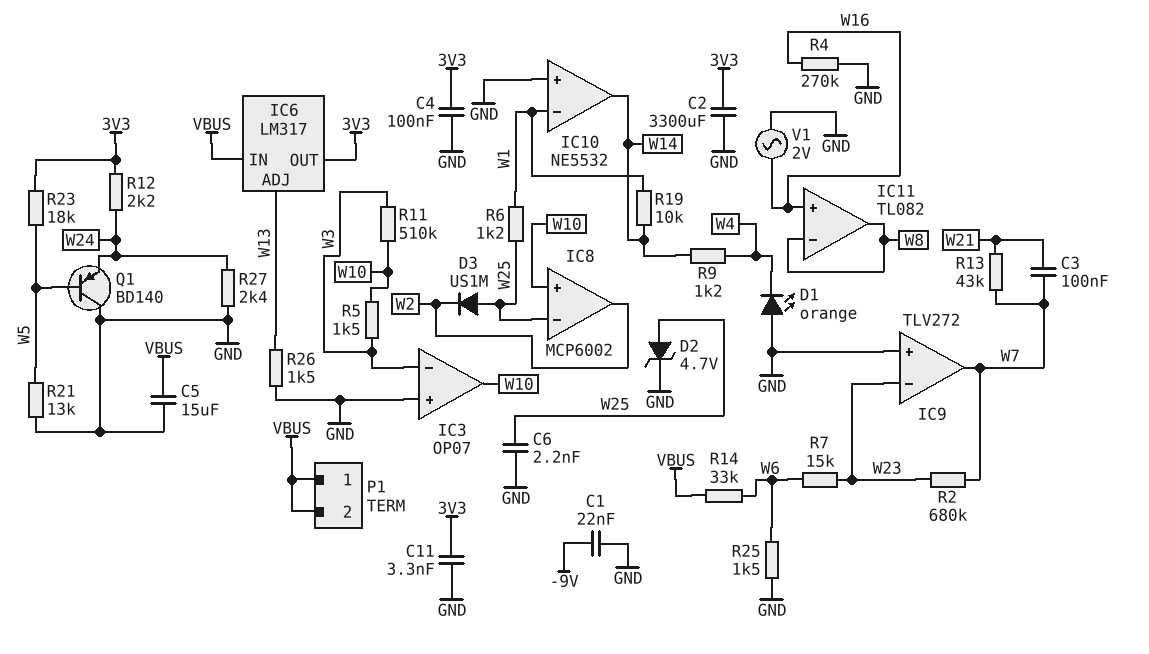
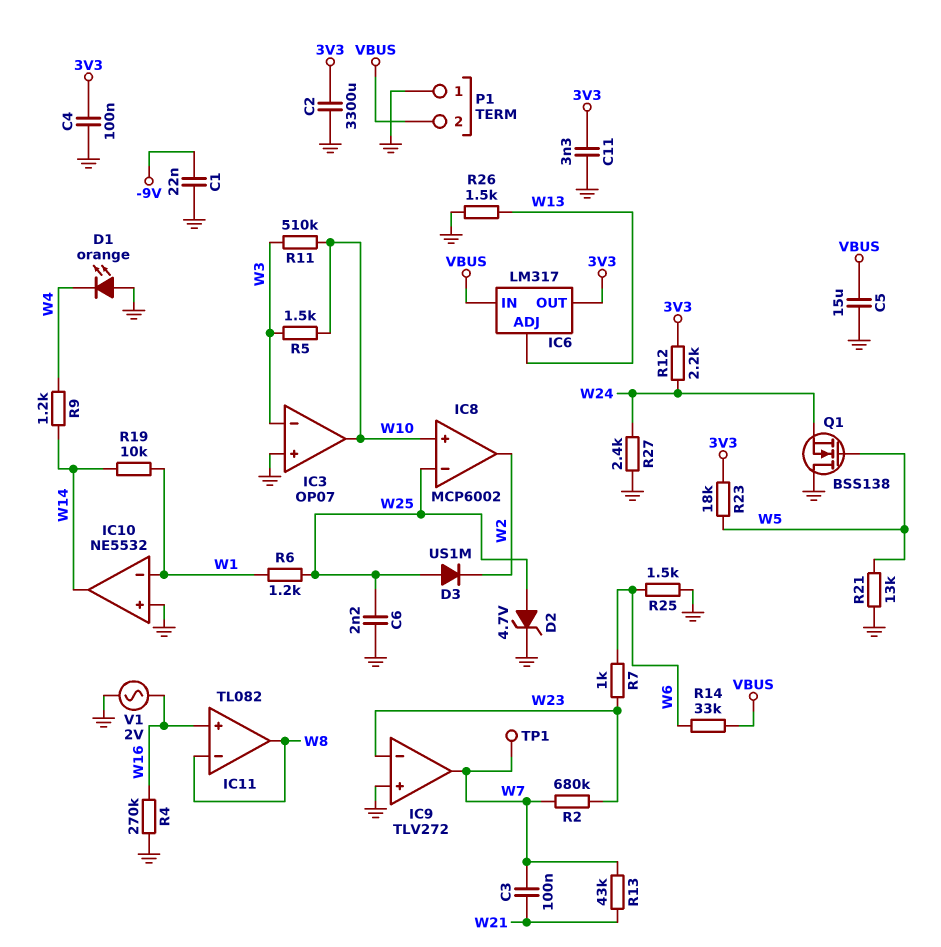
P1 pin 1: VBUS -> GND
Q1: PNP BD140 (B W5, C GND, E W24) -> NMOS BSS138 (G W5, D GND, S W24)
R7: 15k (W6, W23) -> 1k (W6, W23)
TP1: none -> test point (W7)

